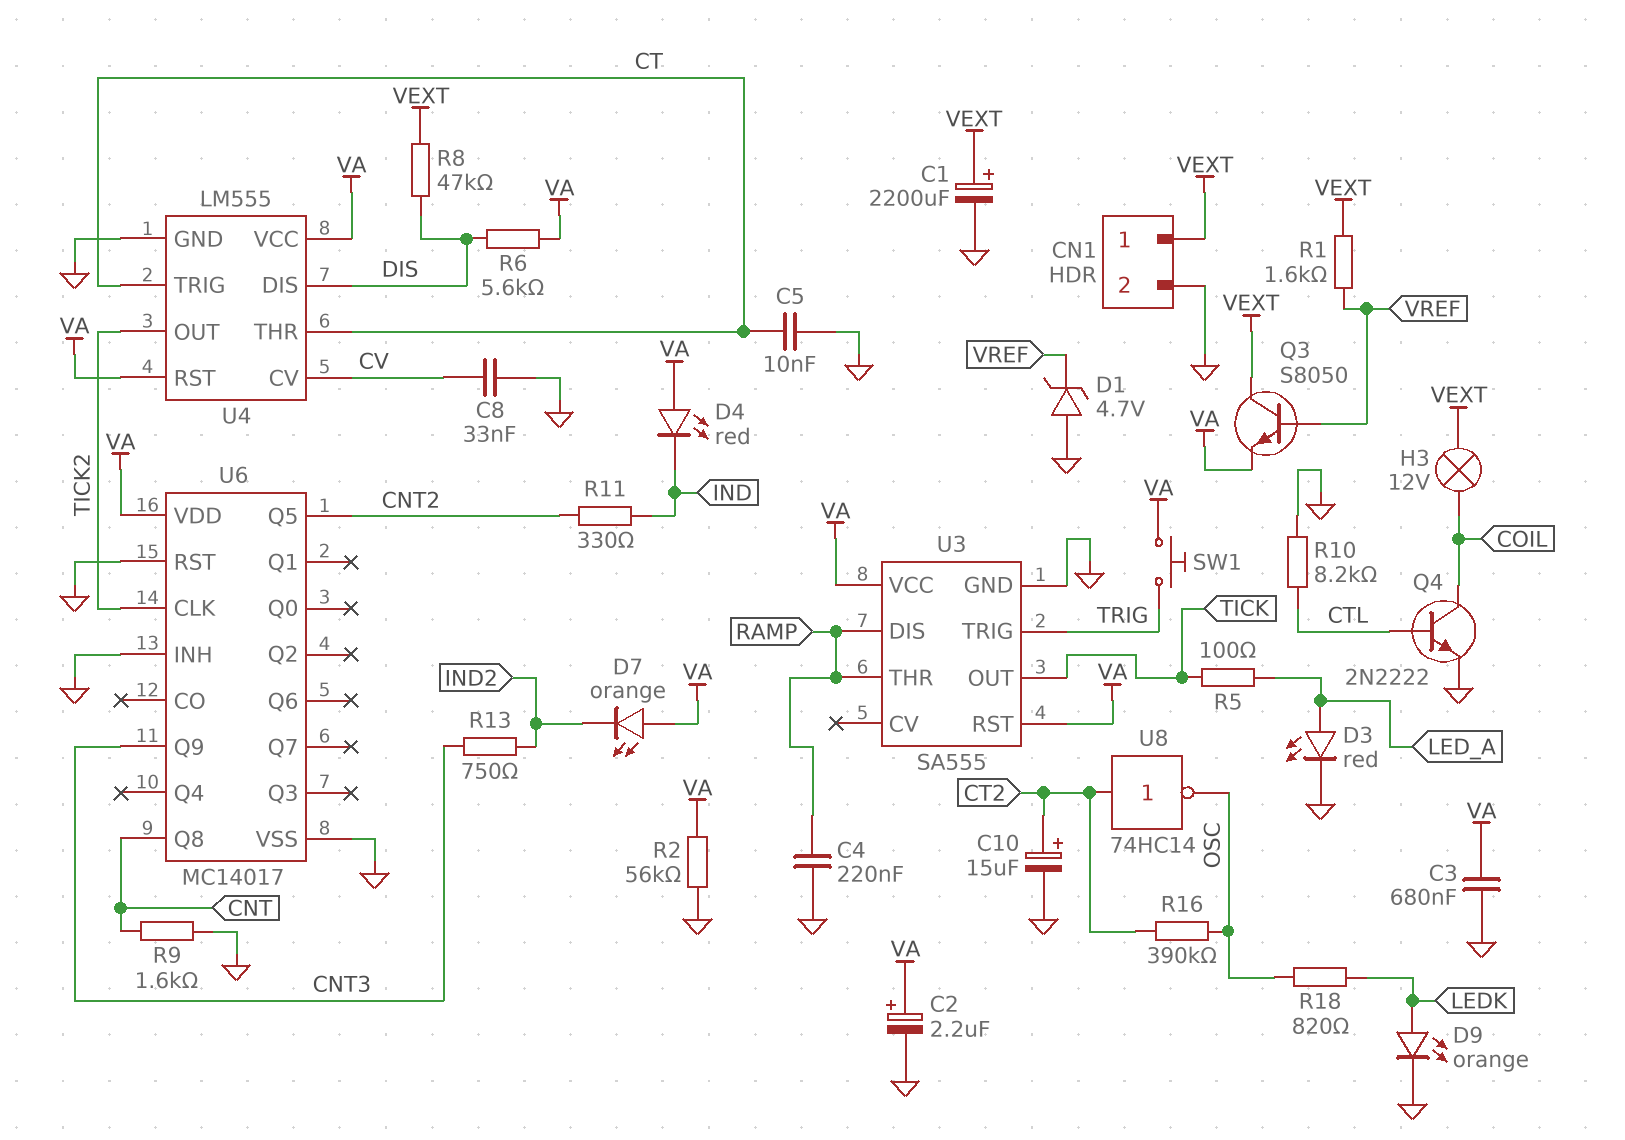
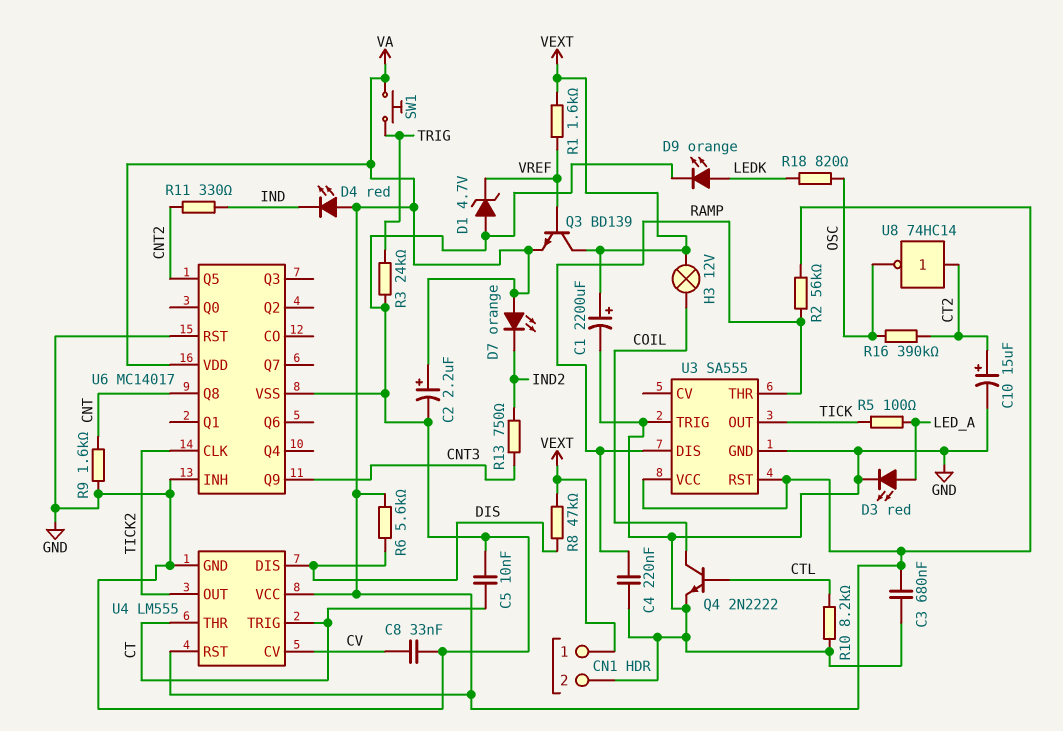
Q3: NPN S8050 (B VREF, C VEXT, E VA) -> NPN BD139 (B VREF, C VEXT, E VA)
R2: 56k (GND, VA) -> 56k (RAMP, VA)
R3: none -> 24k (GND, TRIG)
U3 pin TRIG: TRIG -> GND

